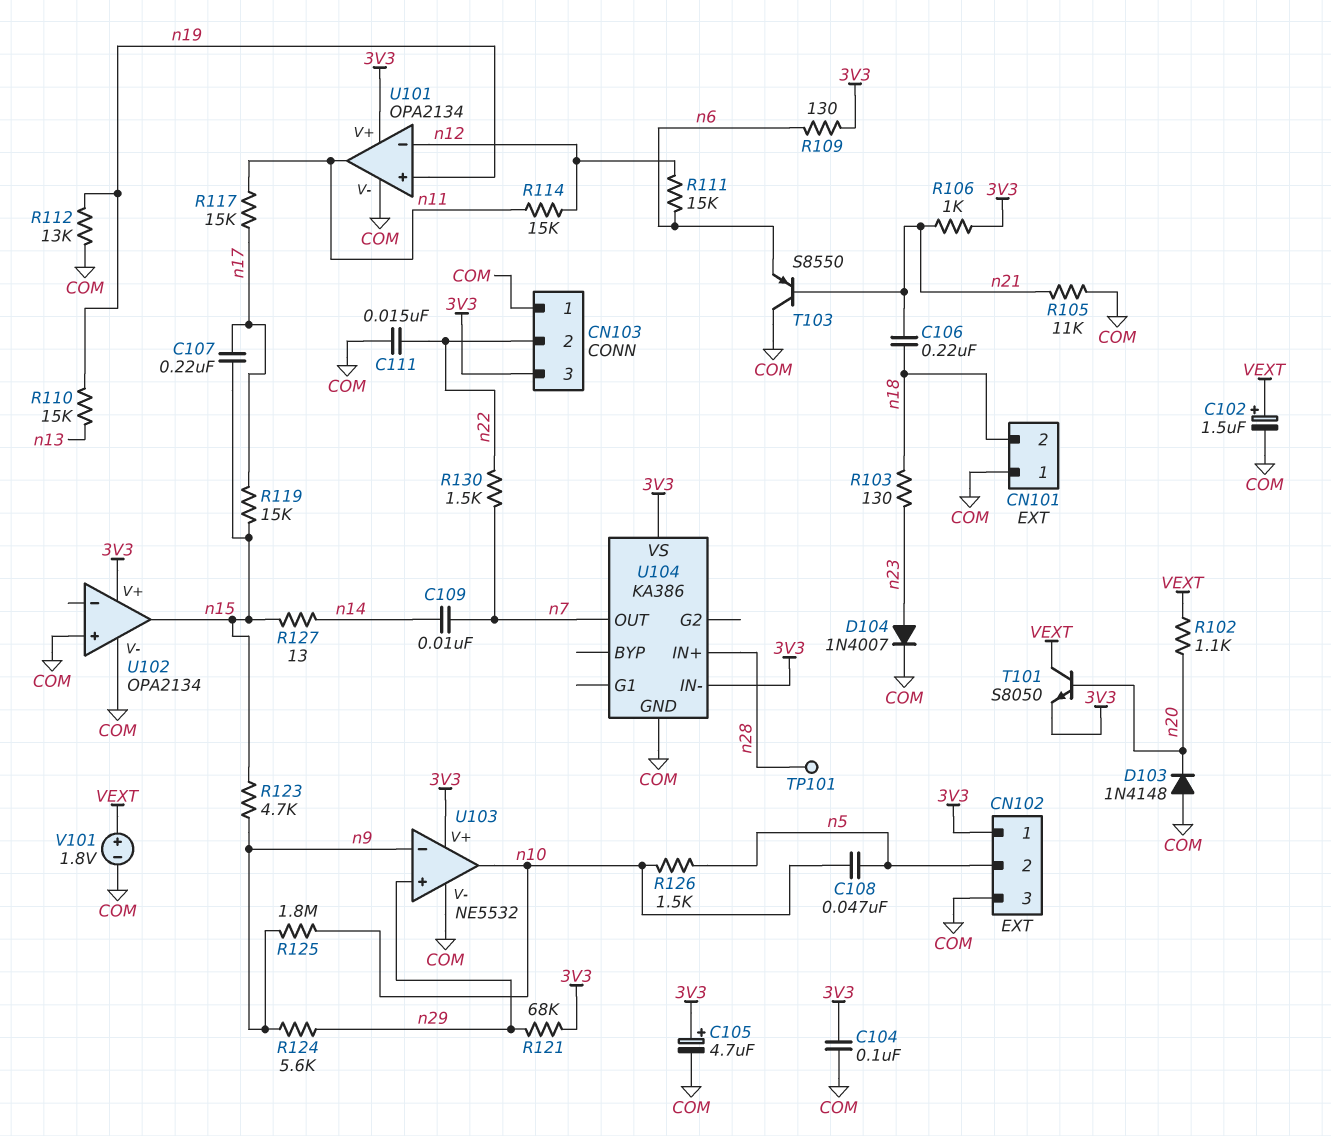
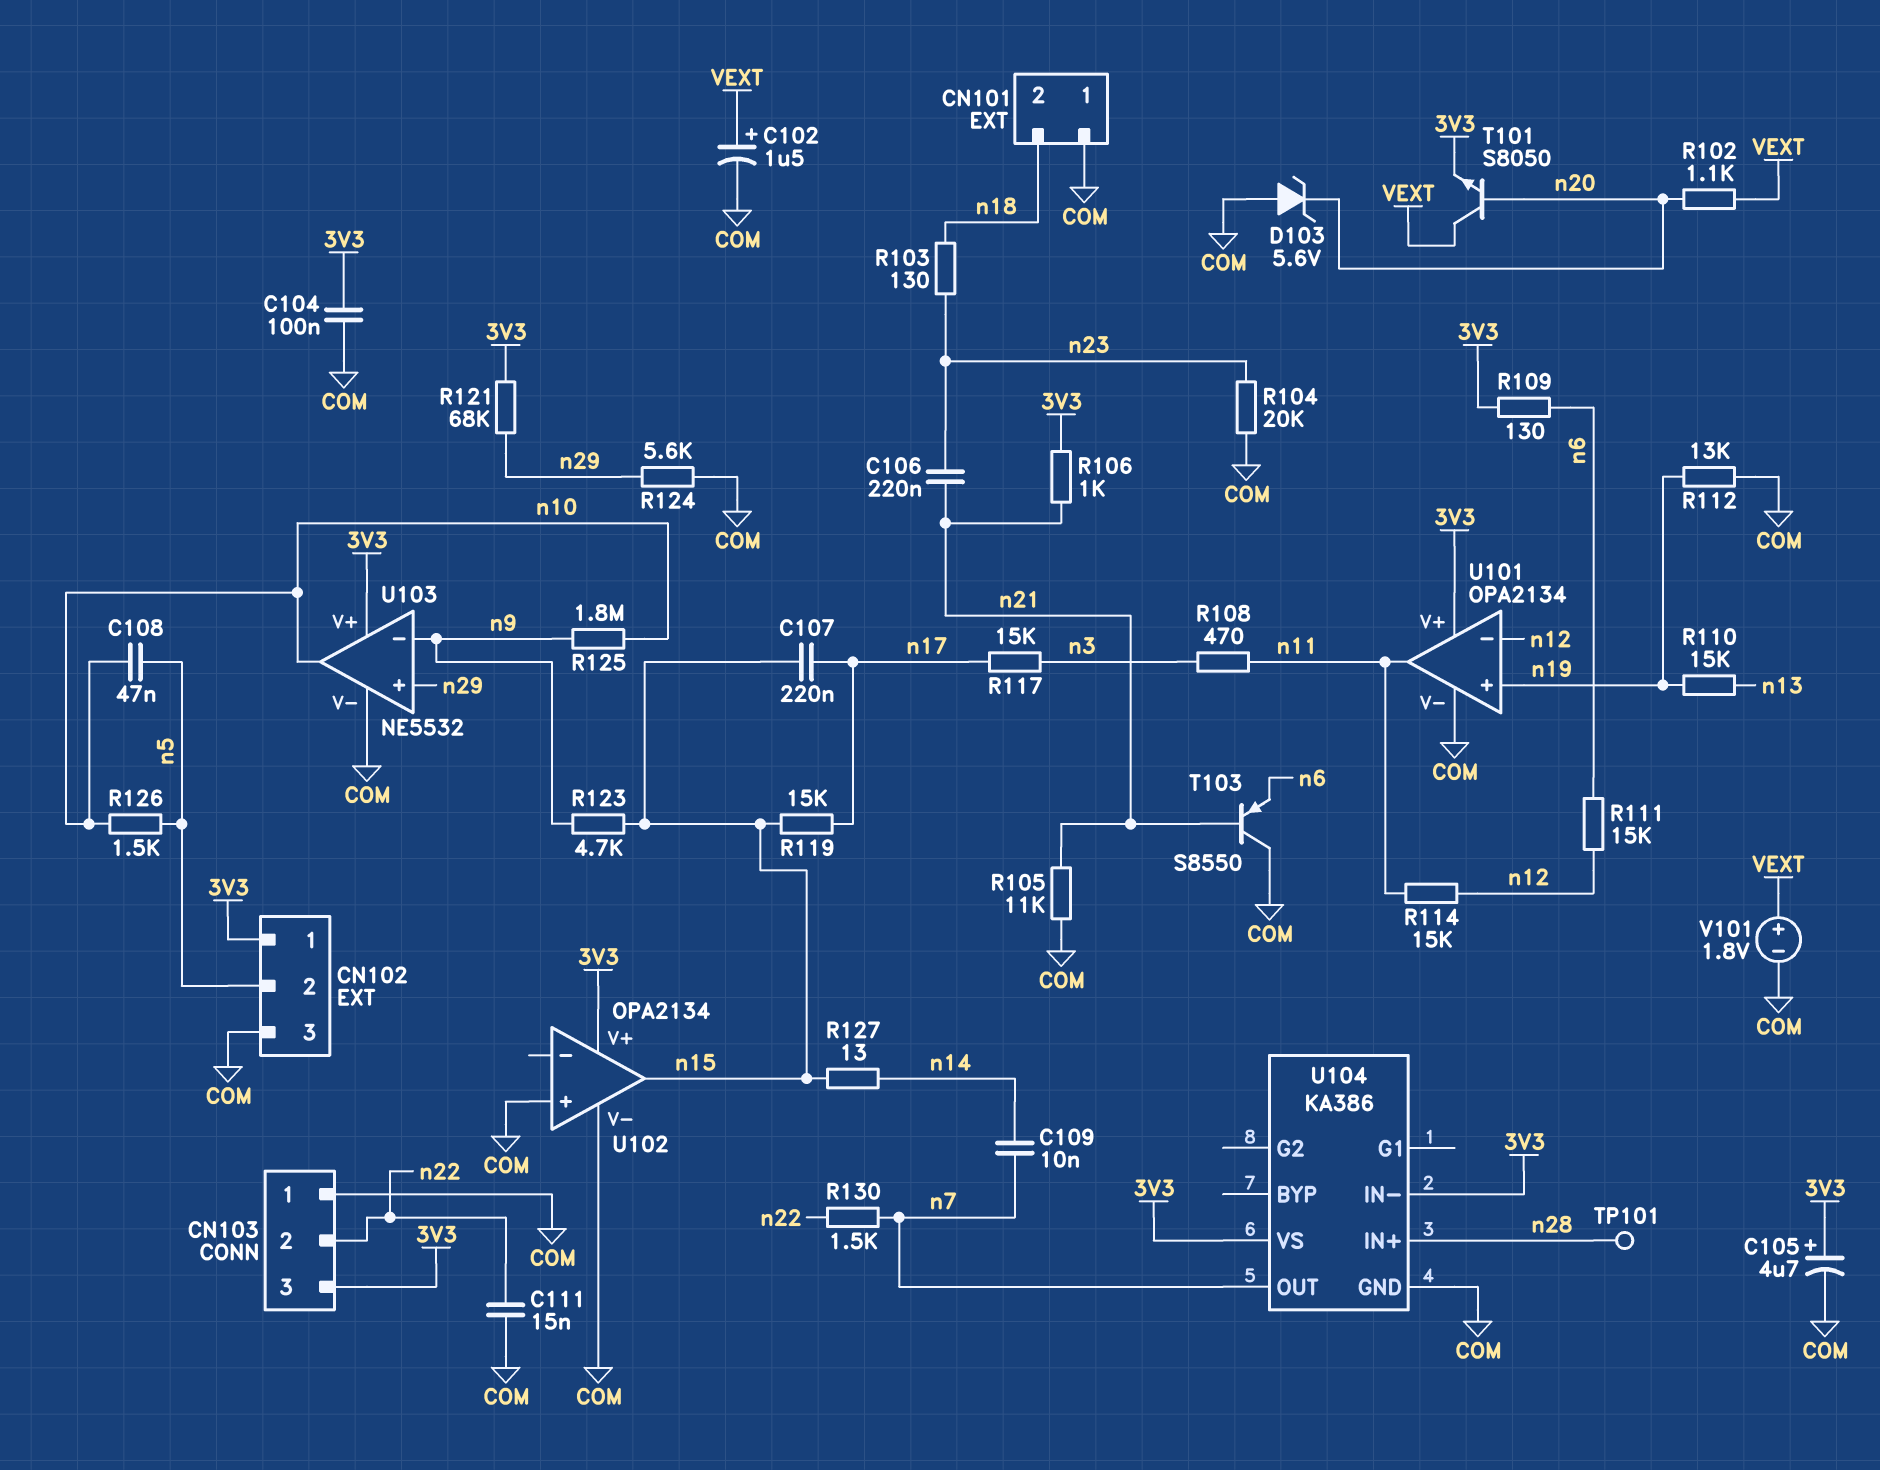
C106: 220nF (n18, n21) -> 220nF (n21, n23)
D103: diode 1N4148 (A COM, K n20) -> zener 5.6V (A COM, K n20)
D104: diode 1N4007 (A n23, K COM) -> none
R104: none -> 20k (COM, n23)
R108: none -> 470 (n3, n11)
R117: 15k (n11, n17) -> 15k (n3, n17)
R124: 5.6k (n9, n29) -> 5.6k (COM, n29)

